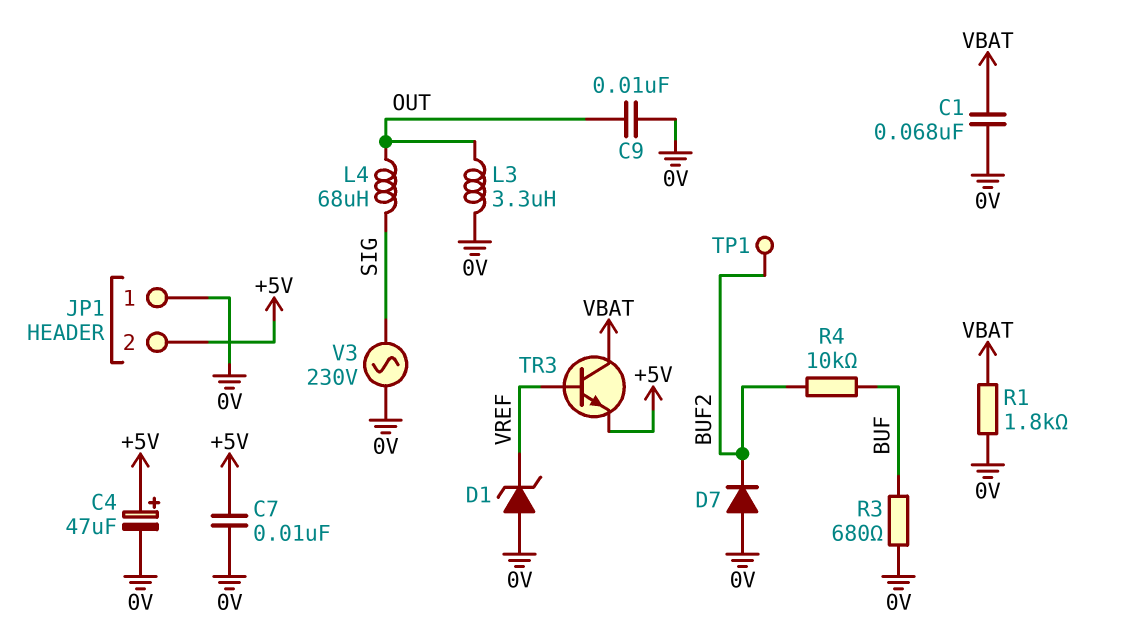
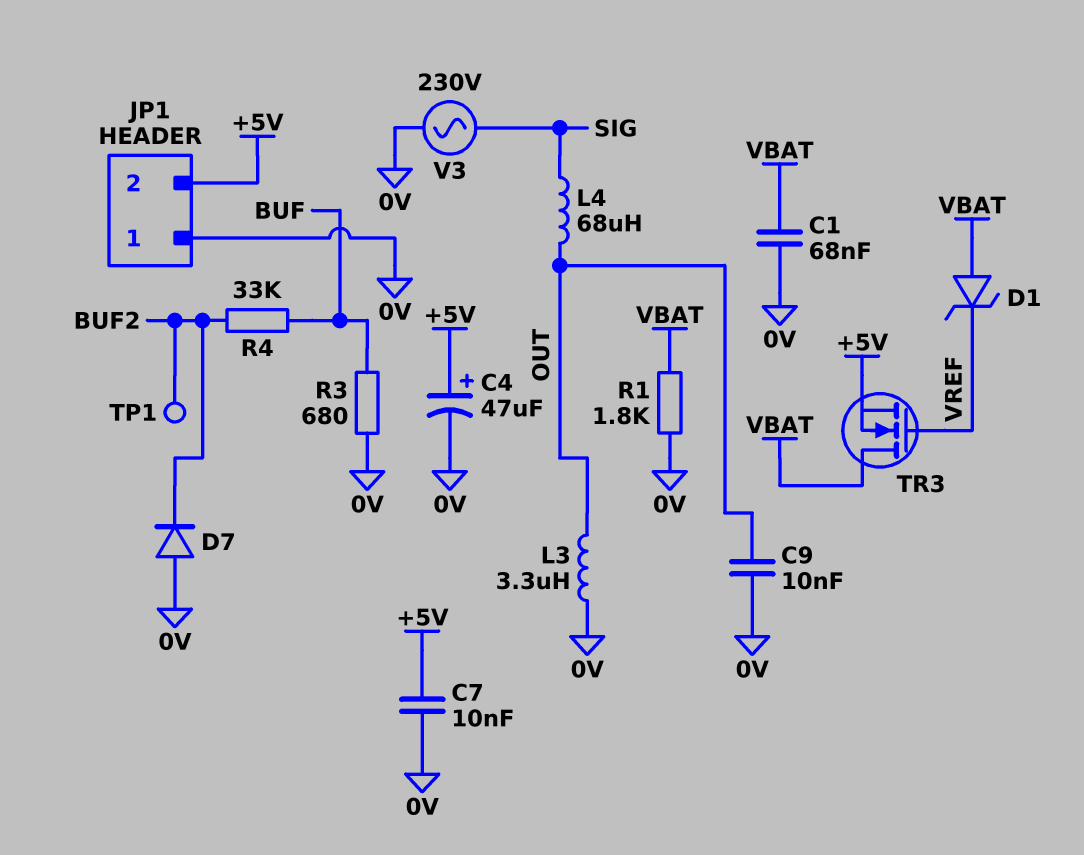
D1: zener (A 0V, K VREF) -> zener (A VBAT, K VREF)
R4: 10k (BUF, BUF2) -> 33k (BUF, BUF2)
TR3: NPN (B VREF, C VBAT, E +5V) -> NMOS (G VREF, D VBAT, S +5V)

